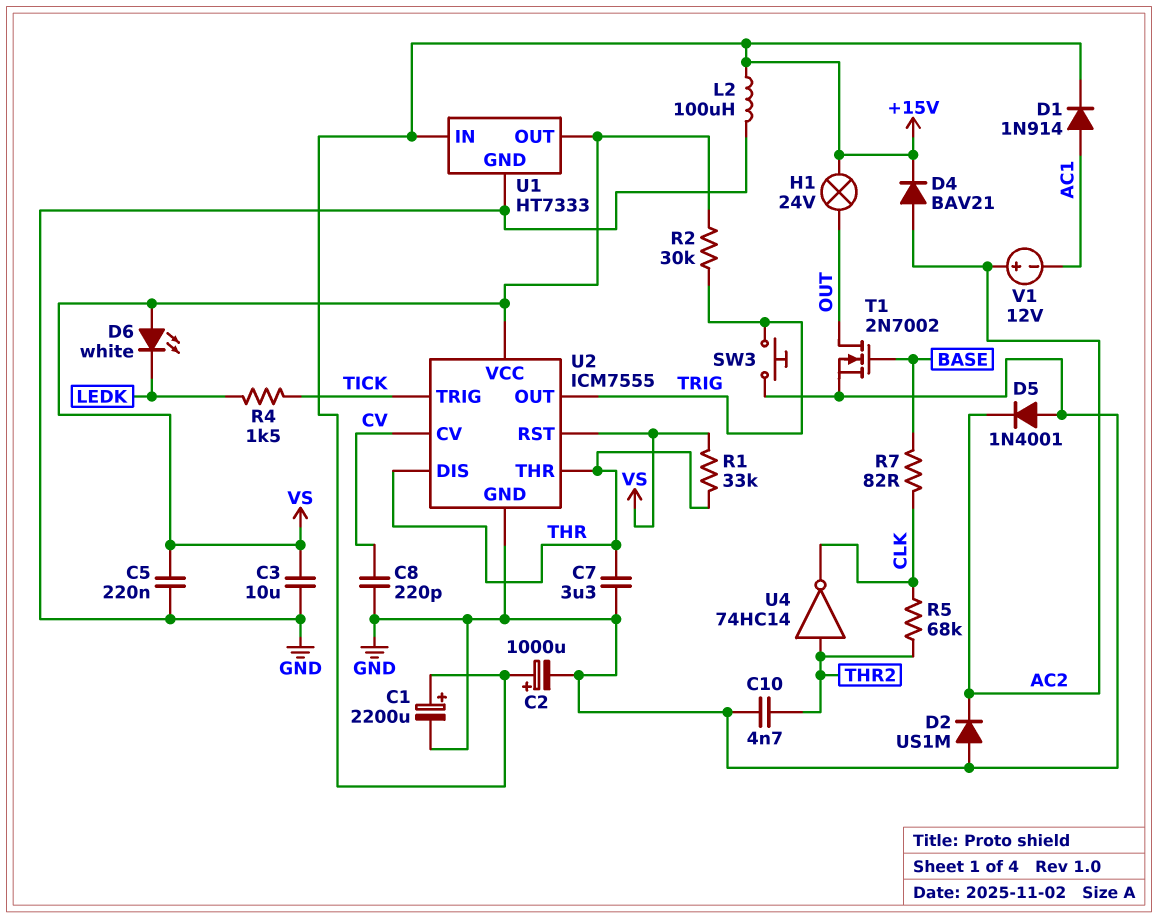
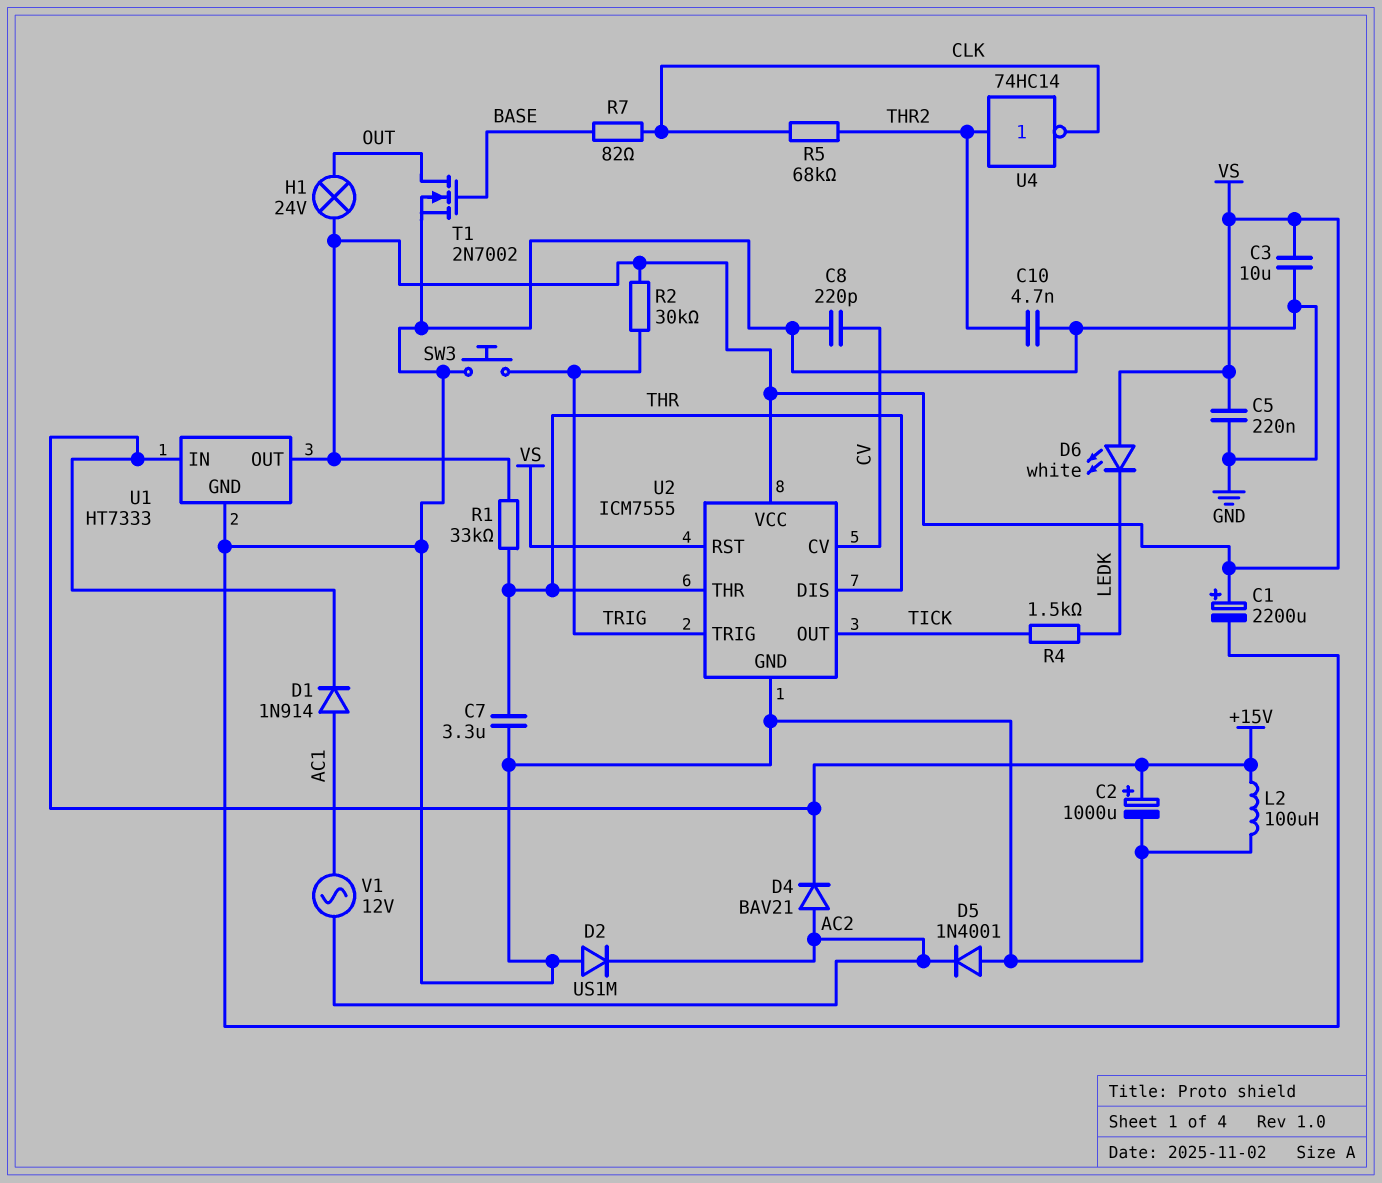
C1: 2200uF (plus +15V, minus GND) -> 2200uF (plus VS, minus GND)
H1: lamp 24V (+15V, OUT) -> lamp 24V (OUT, VS)
U2 pin OUT: TRIG -> TICK
U2 pin TRIG: TICK -> TRIG
V1: 12V (plus AC2, minus AC1) -> AC 12V (AC1, AC2)

